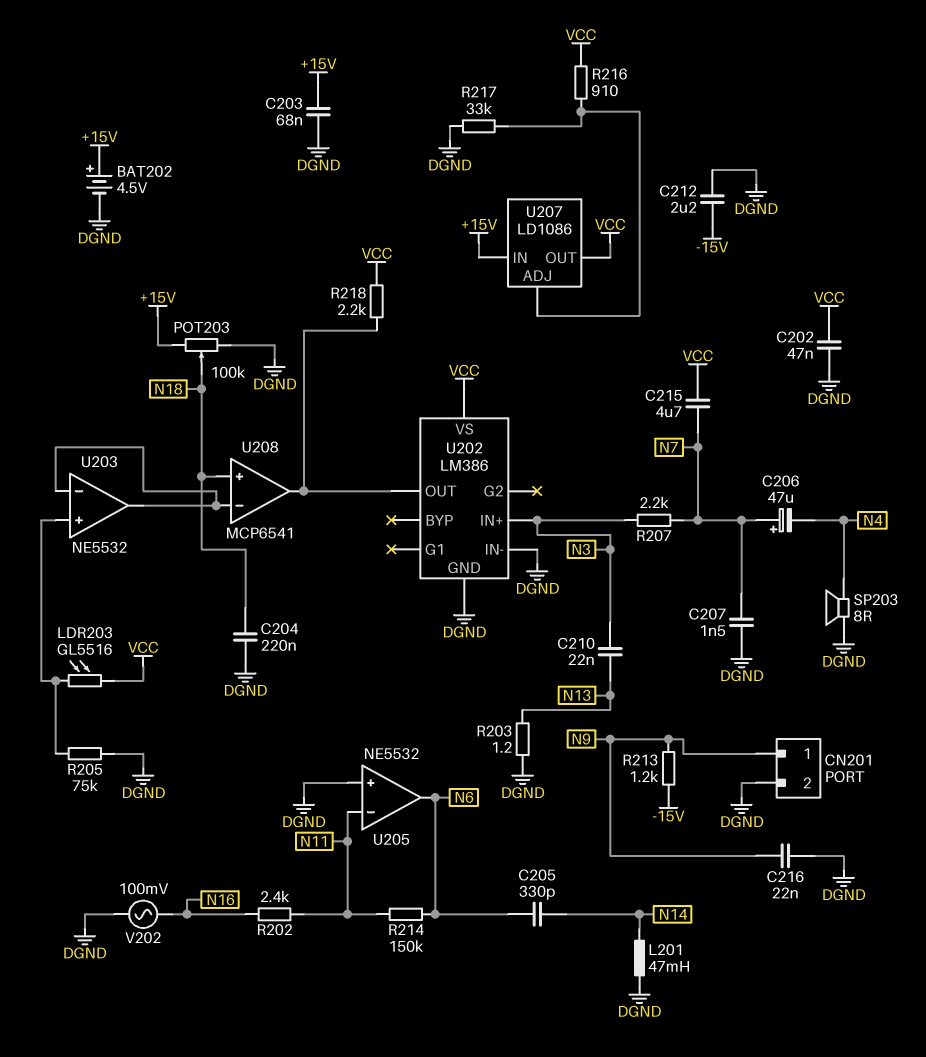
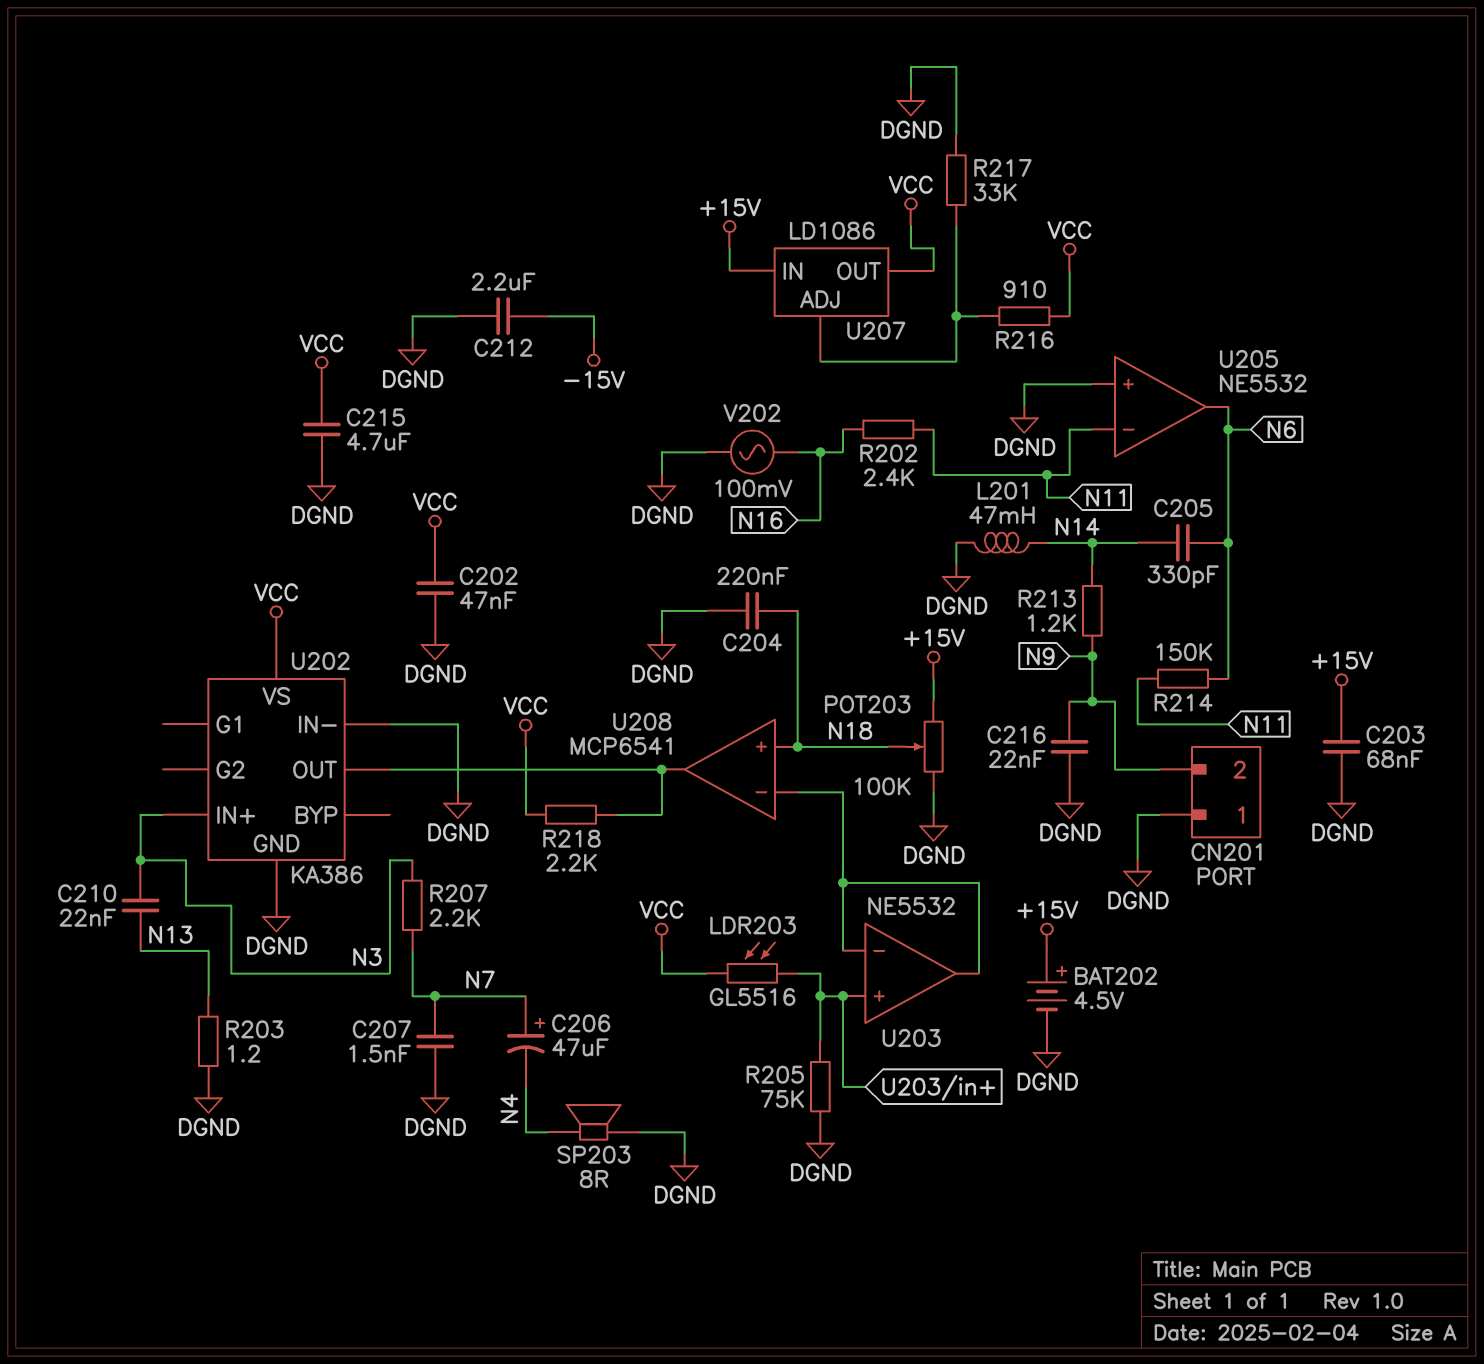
C215: 4.7uF (N7, VCC) -> 4.7uF (DGND, VCC)
CN201 pin 1: N9 -> DGND
CN201 pin 2: DGND -> N9
R213: 1.2k (-15V, N9) -> 1.2k (N9, N14)
U202: LM386 -> KA386

